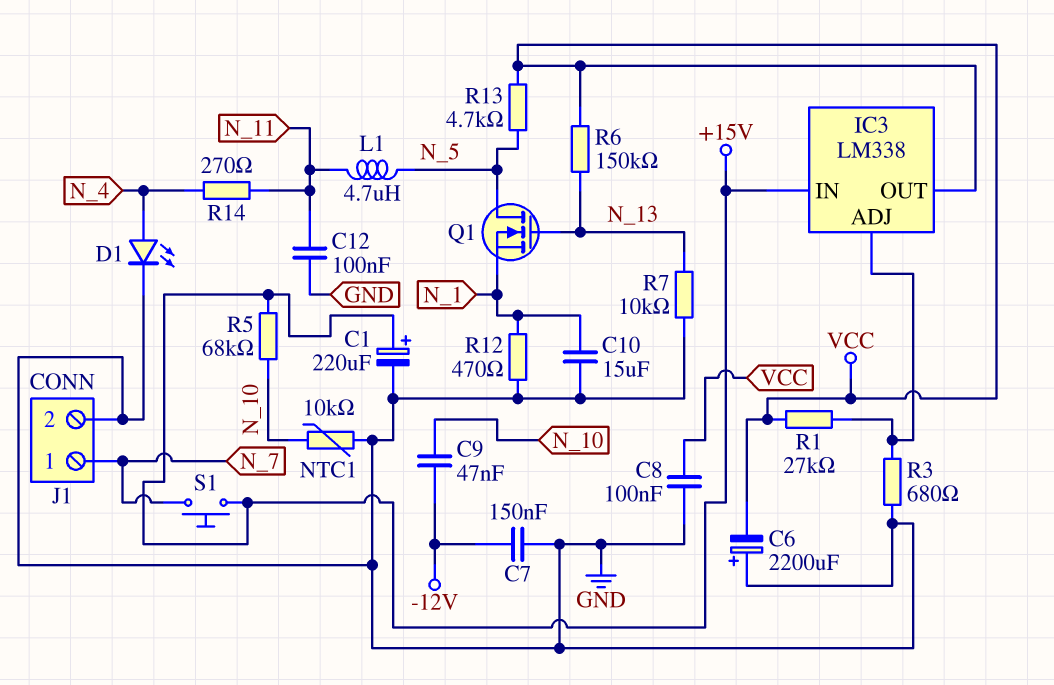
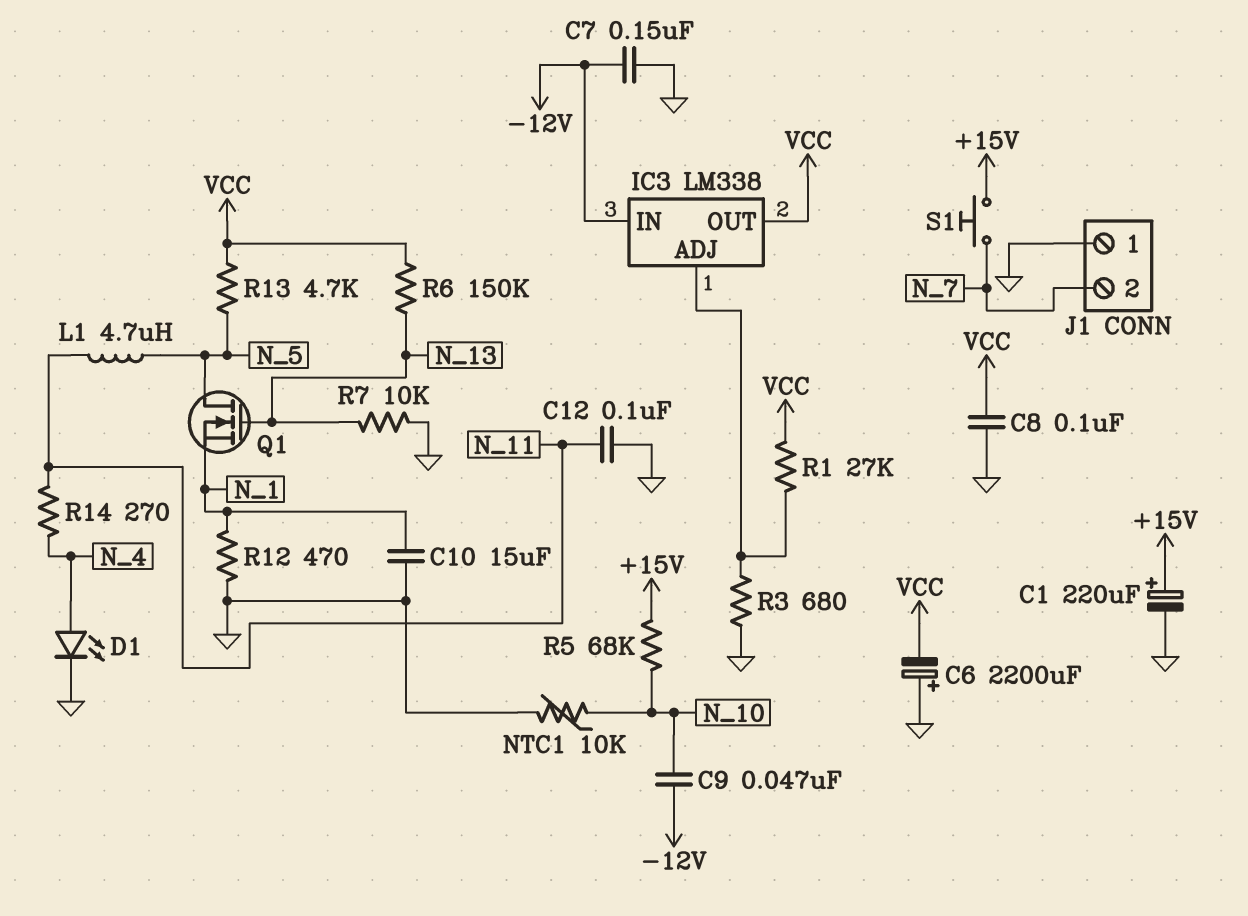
IC3 pin IN: +15V -> -12V
J1 pin 1: N_7 -> GND
J1 pin 2: GND -> N_7

